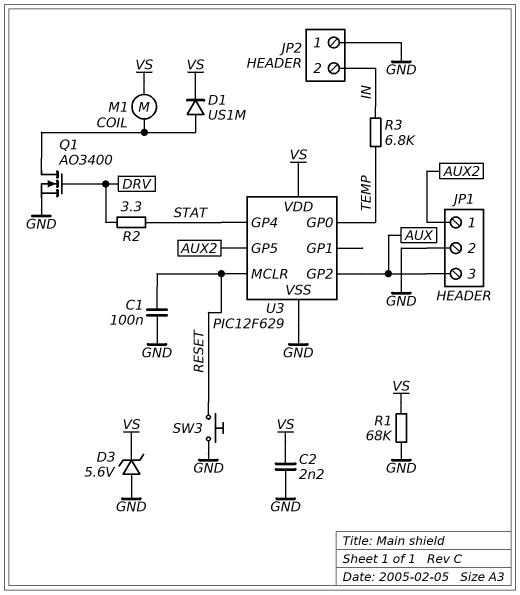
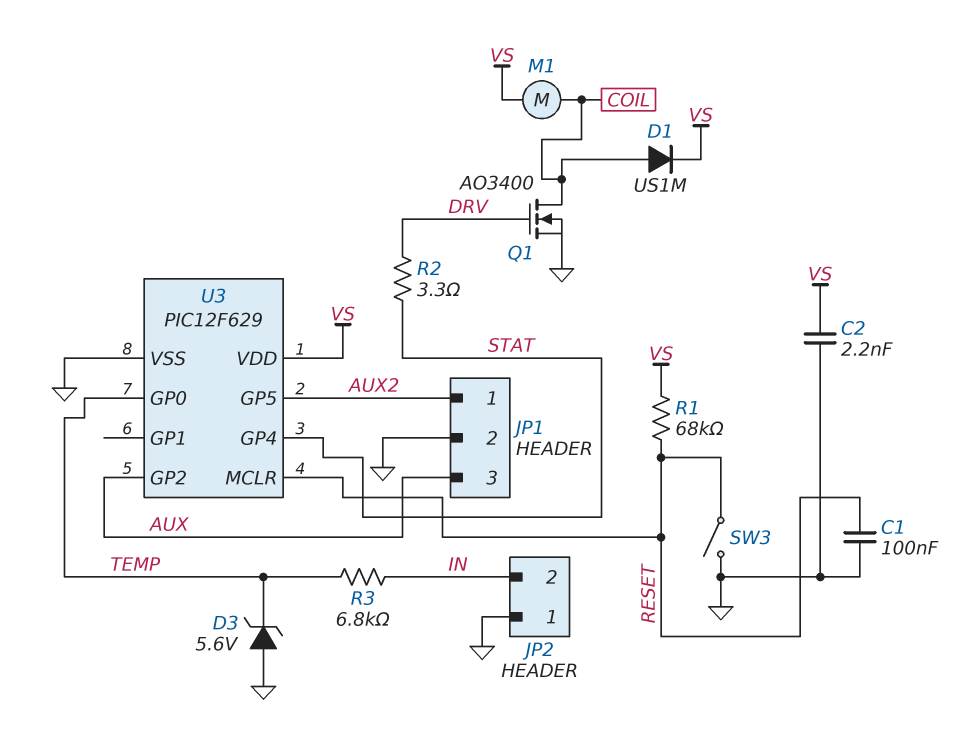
D3: zener 5.6V (A GND, K VS) -> zener 5.6V (A GND, K TEMP)
R1: 68k (GND, VS) -> 68k (RESET, VS)
SW3: button (GND, RESET) -> switch (GND, RESET)

